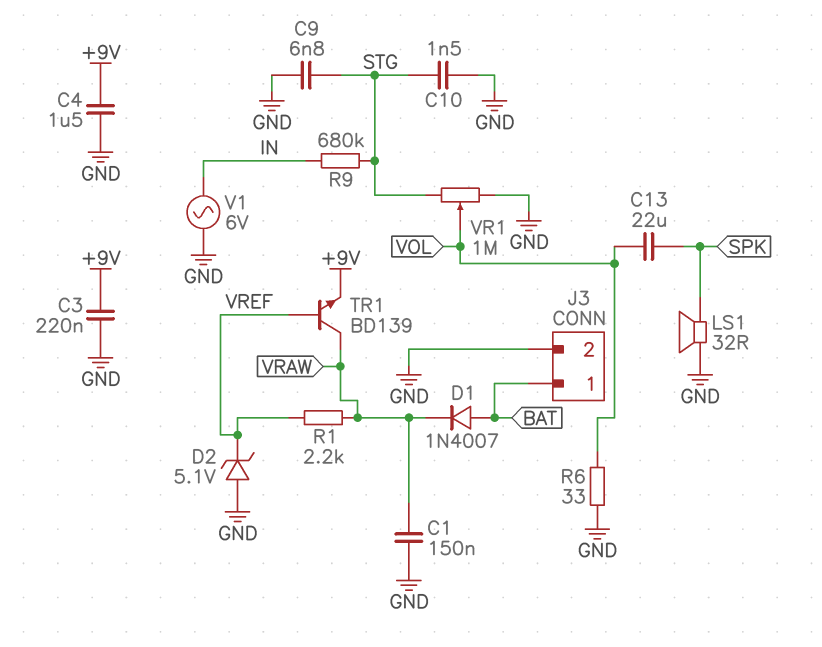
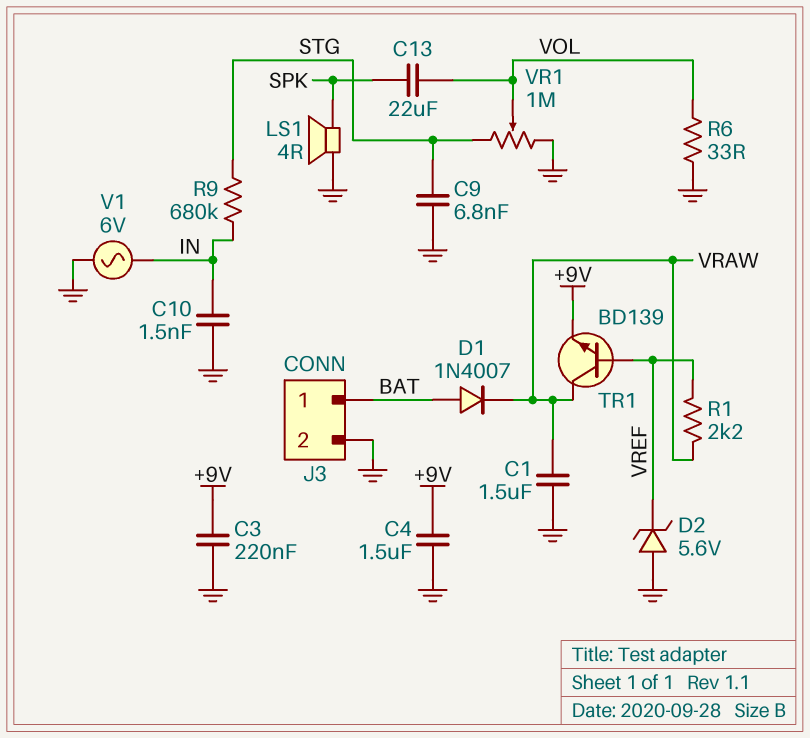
C1: 150nF (GND, VRAW) -> 1.5uF (GND, VRAW)
C10: 1.5nF (GND, STG) -> 1.5nF (GND, IN)
D2: zener 5.1V (A GND, K VREF) -> zener 5.6V (A GND, K VREF)
LS1: speaker 32R (GND, SPK) -> speaker 4R (GND, SPK)

